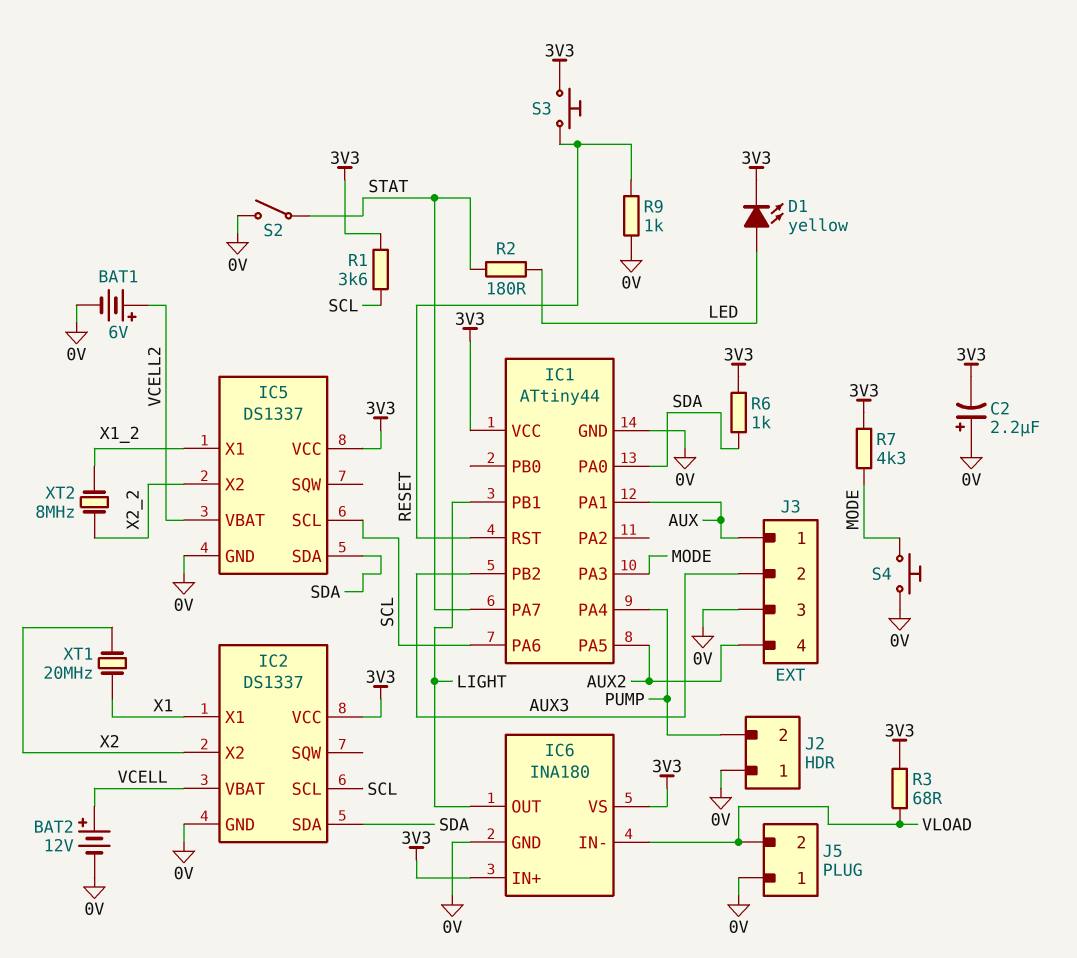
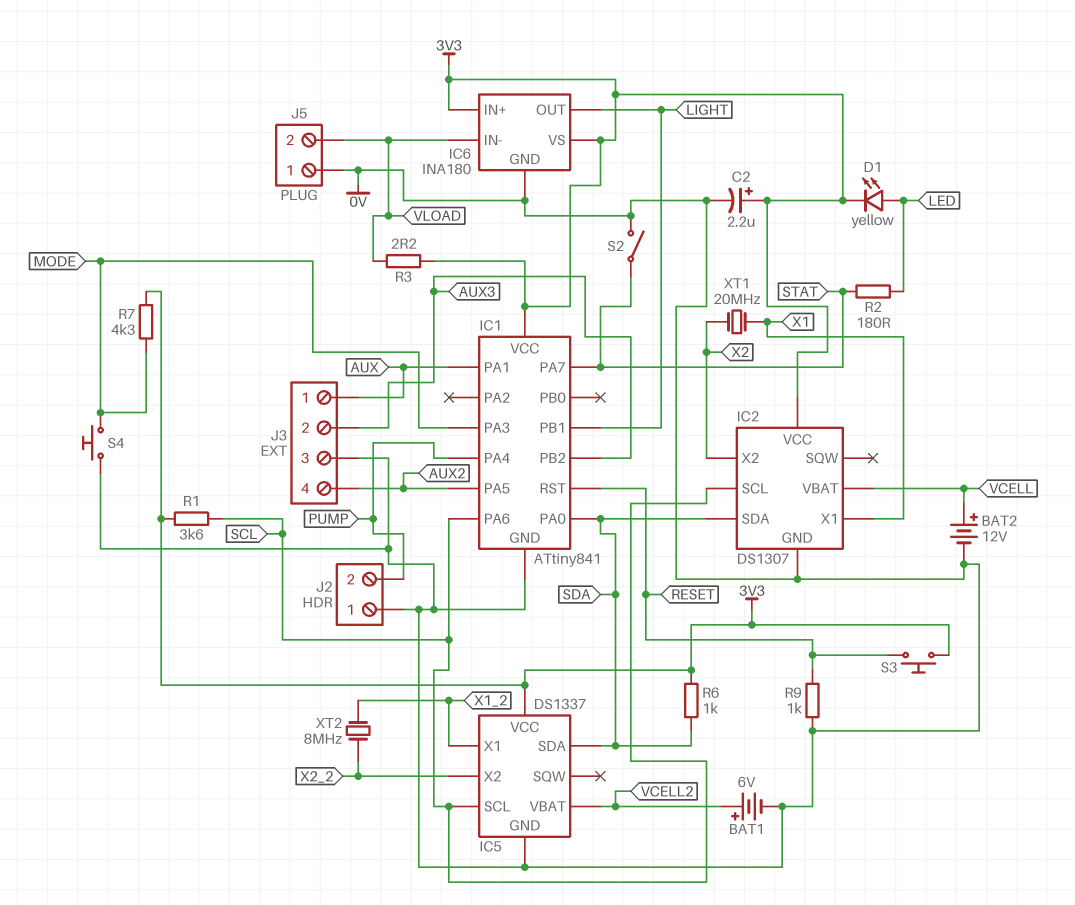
C2: 2.2uF (plus 0V, minus 3V3) -> 2.2uF (plus 3V3, minus 0V)
IC1: ATtiny44 -> ATtiny841
IC2: DS1337 -> DS1307
R3: 68 (3V3, VLOAD) -> 2.2 (3V3, VLOAD)

